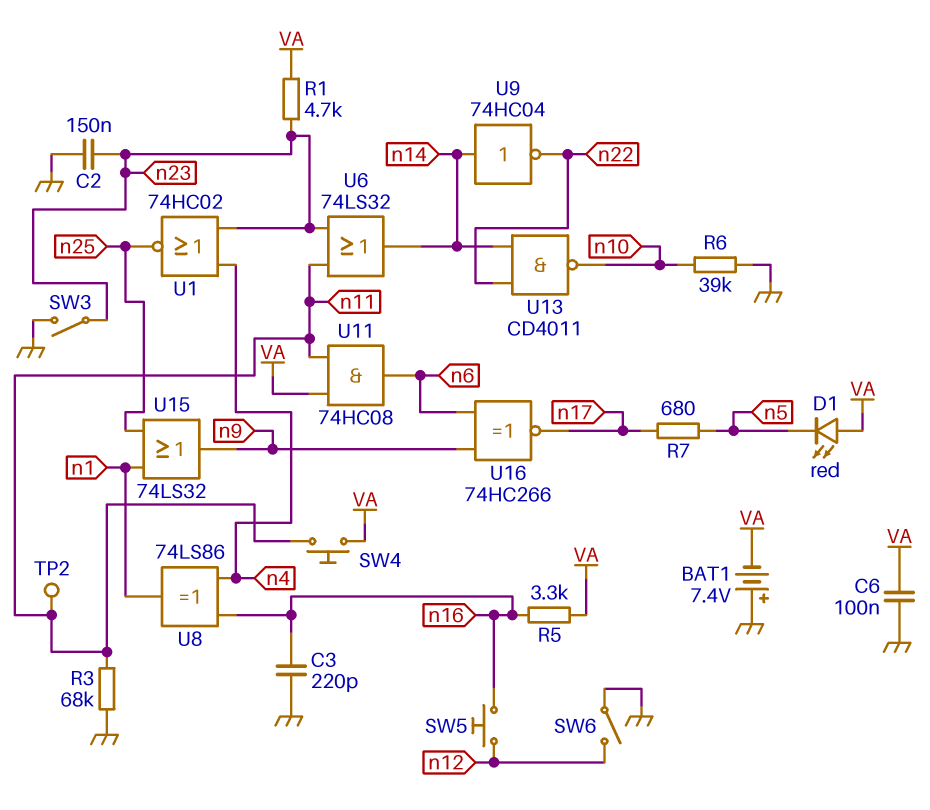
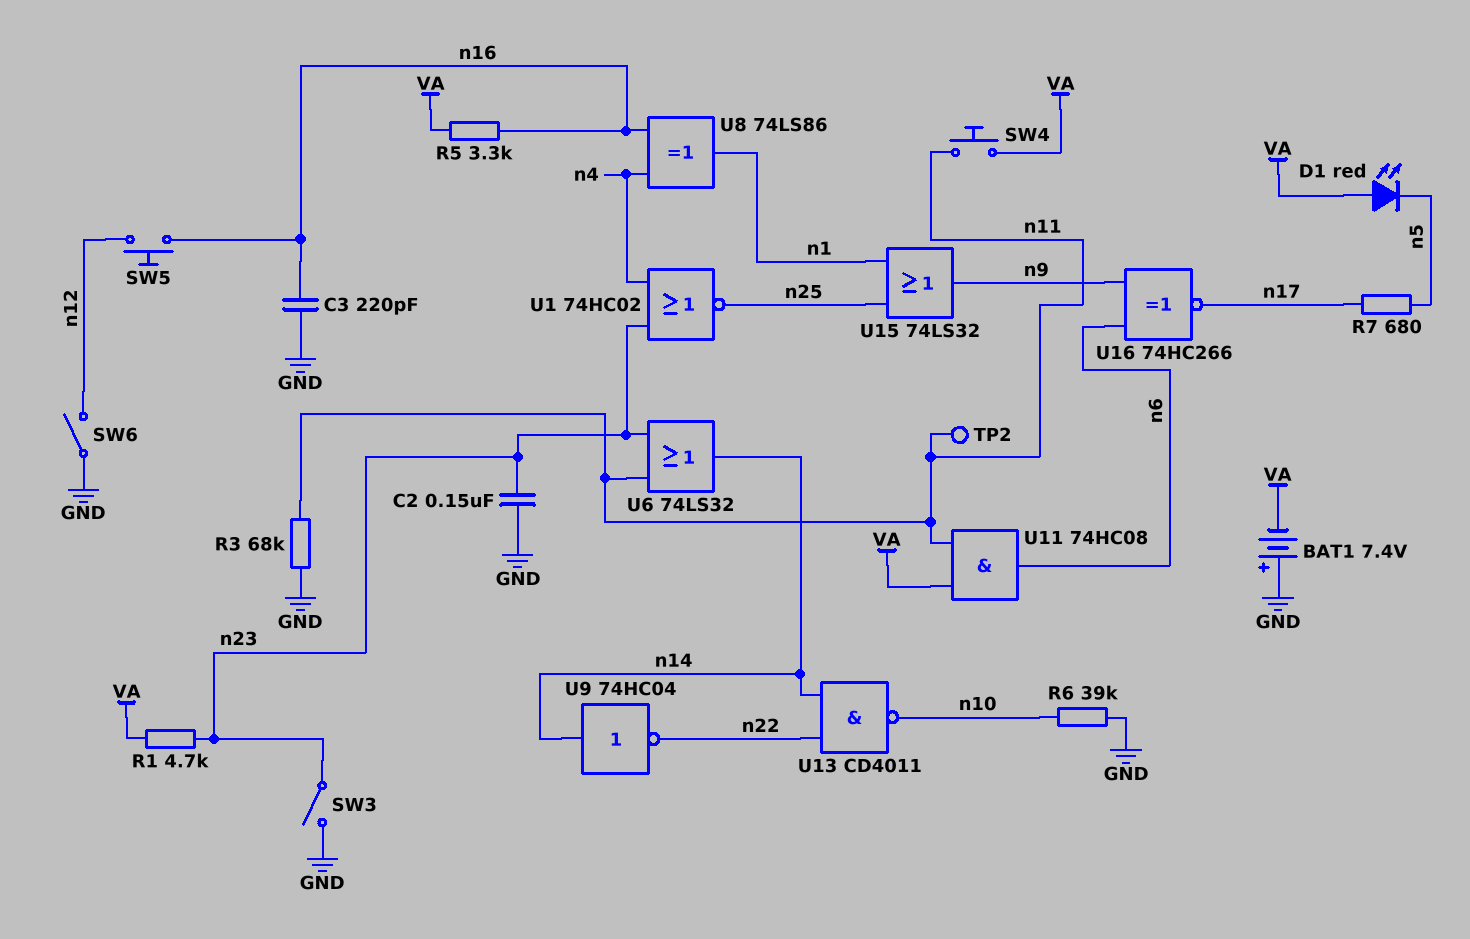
C6: 100nF (GND, VA) -> none

